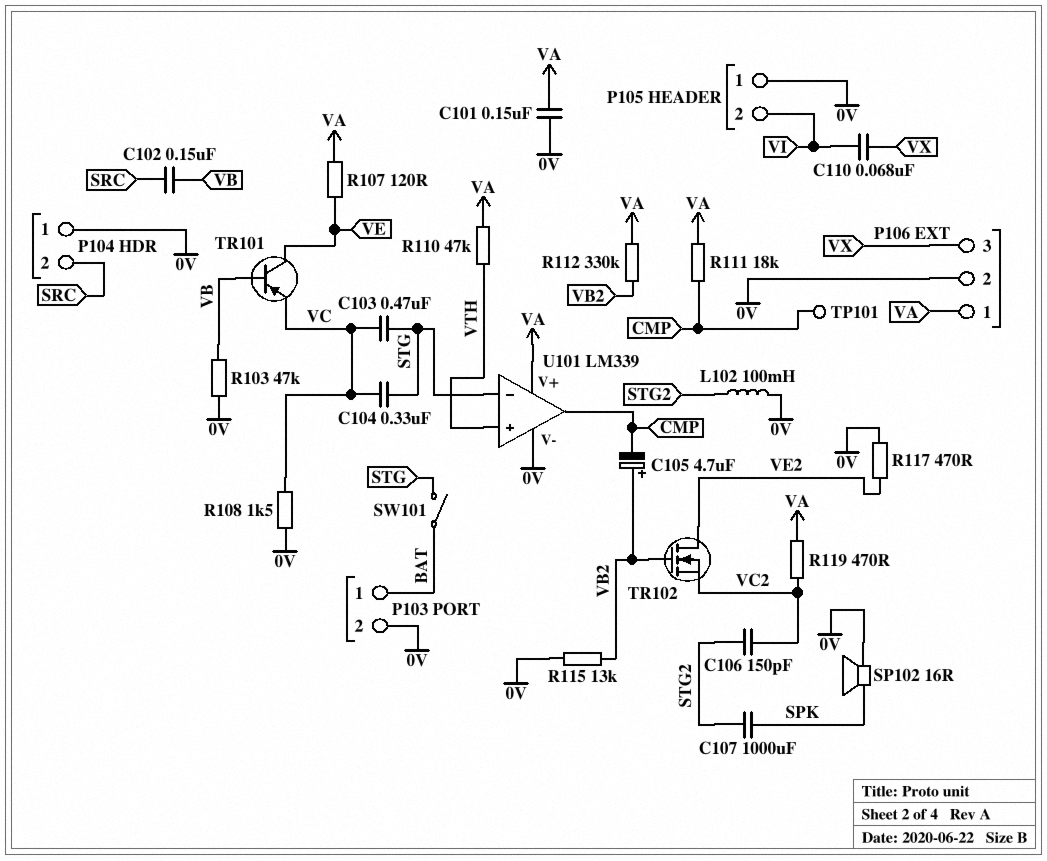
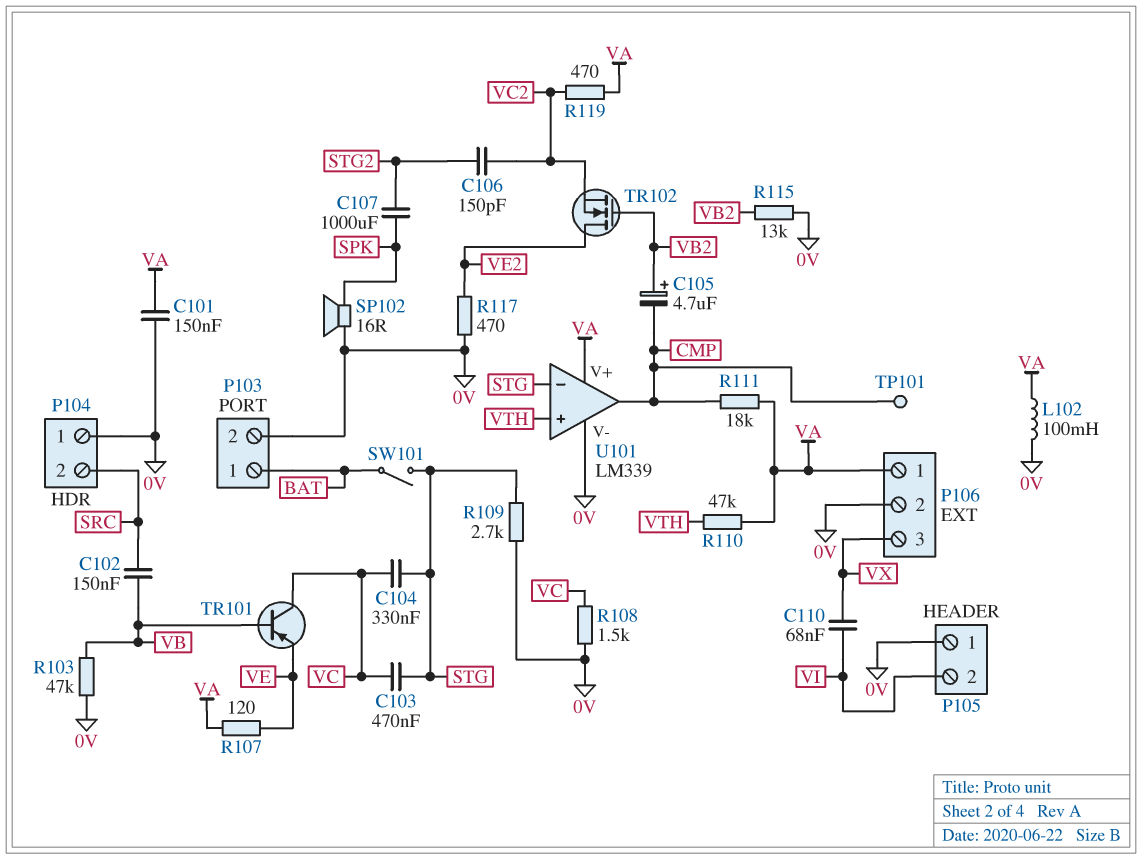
L102: 100mH (0V, STG2) -> 100mH (0V, VA)
R109: none -> 2.7k (0V, STG)
R112: 330k (VA, VB2) -> none
TR101: PNP (B VB, C VE, E VC) -> PNP (B VB, C VC, E VE)

